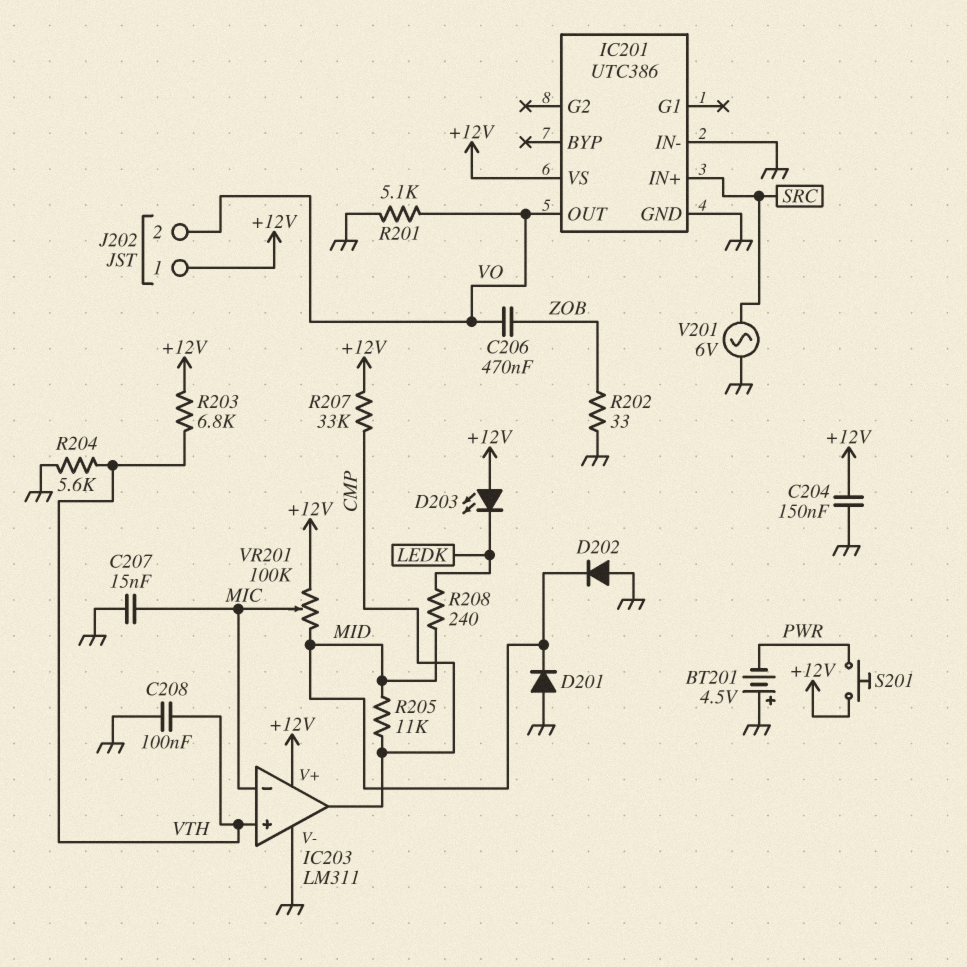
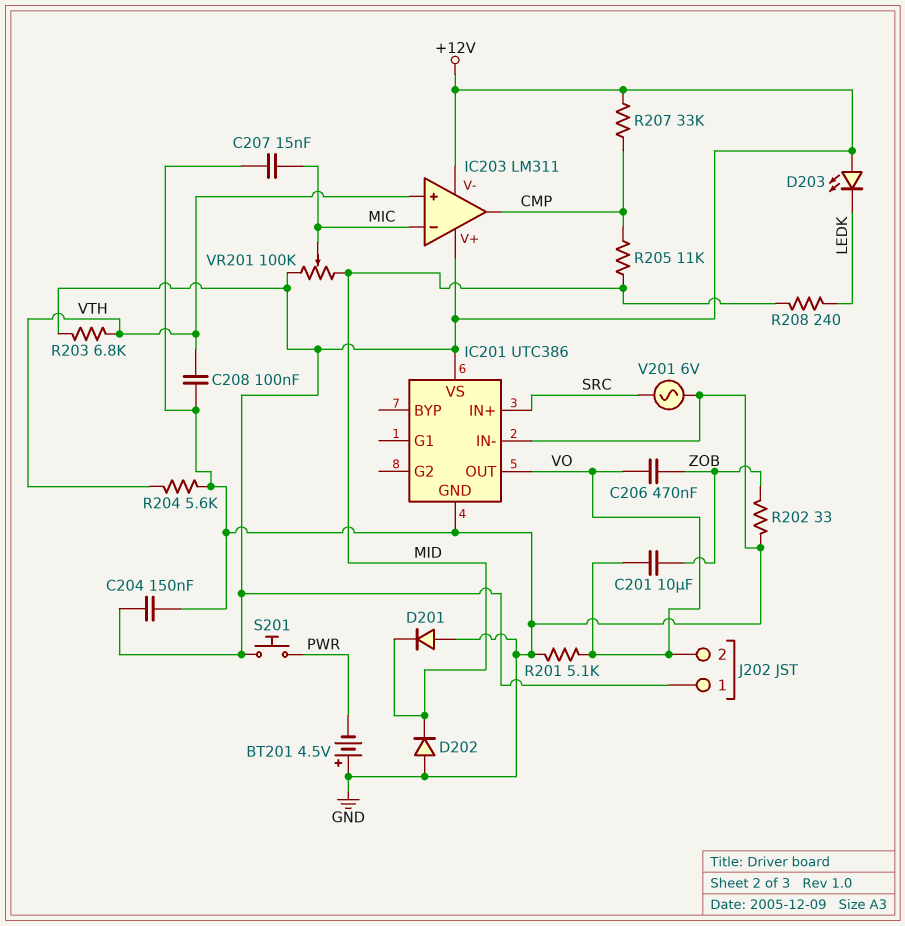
C201: none -> 10uF (VO, ZOB)
IC203 pin V-: GND -> +12V

